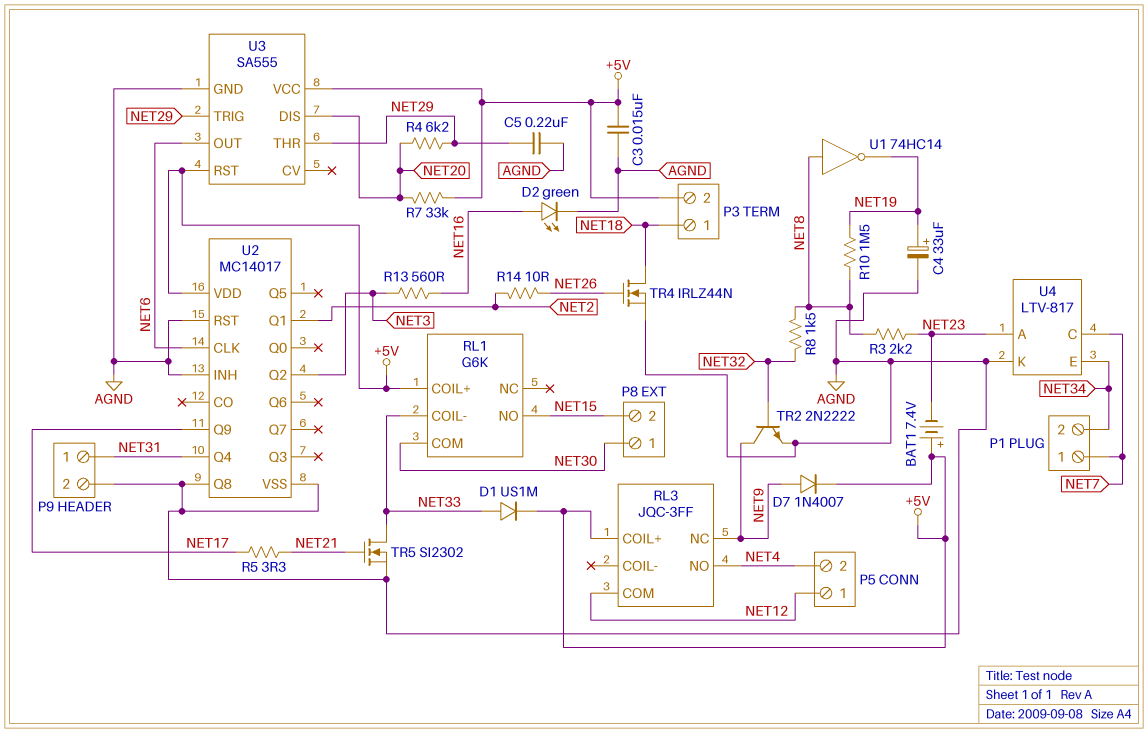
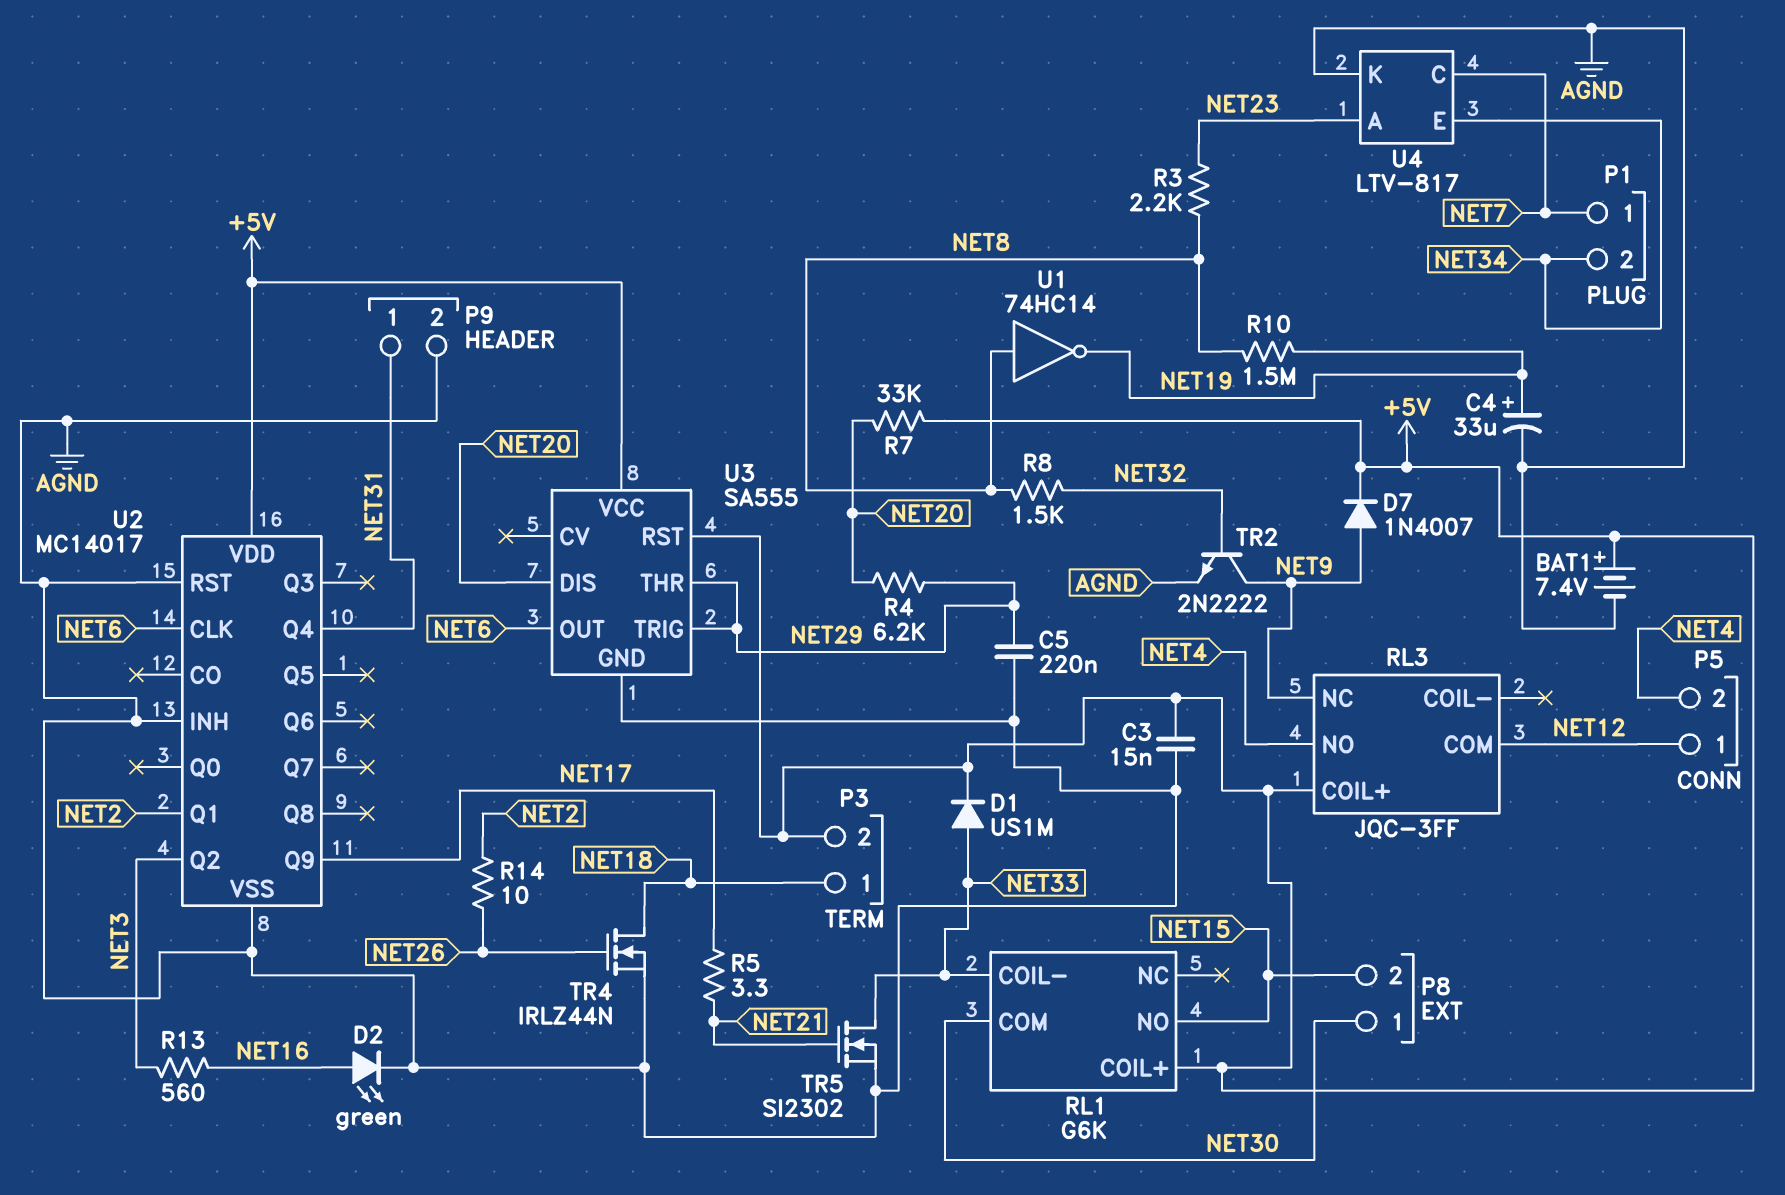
BAT1: 7.4V (plus +5V, minus NET23) -> 7.4V (plus +5V, minus AGND)
U2 pin Q8: AGND -> none

